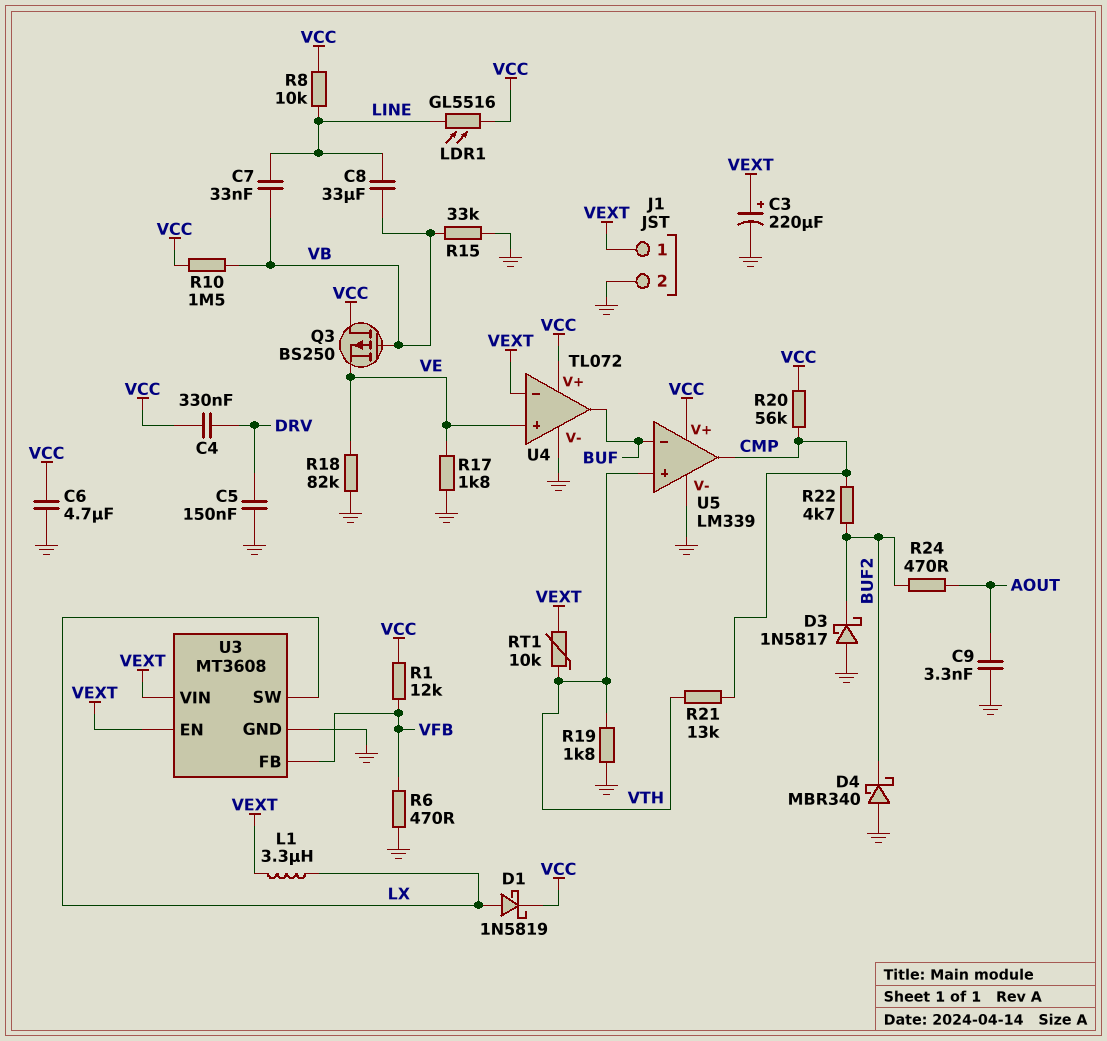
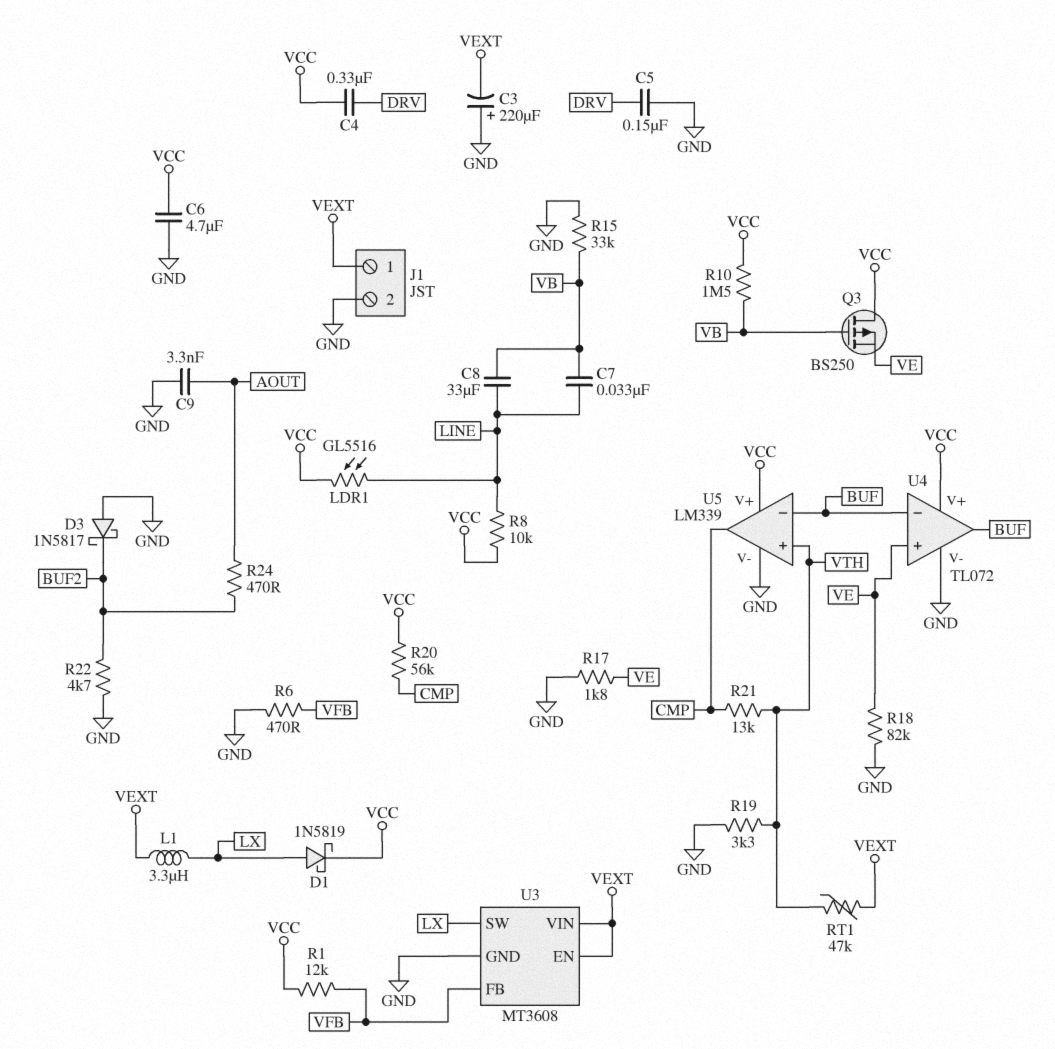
C3: 220uF (plus VEXT, minus GND) -> 220uF (plus GND, minus VEXT)
D4: schottky MBR340 (A GND, K BUF2) -> none
R19: 1.8k (GND, VTH) -> 3.3k (GND, VTH)
R22: 4.7k (BUF2, CMP) -> 4.7k (BUF2, GND)
RT1: 10k (VEXT, VTH) -> 47k (VEXT, VTH)
U4 pin in-: VEXT -> BUF

